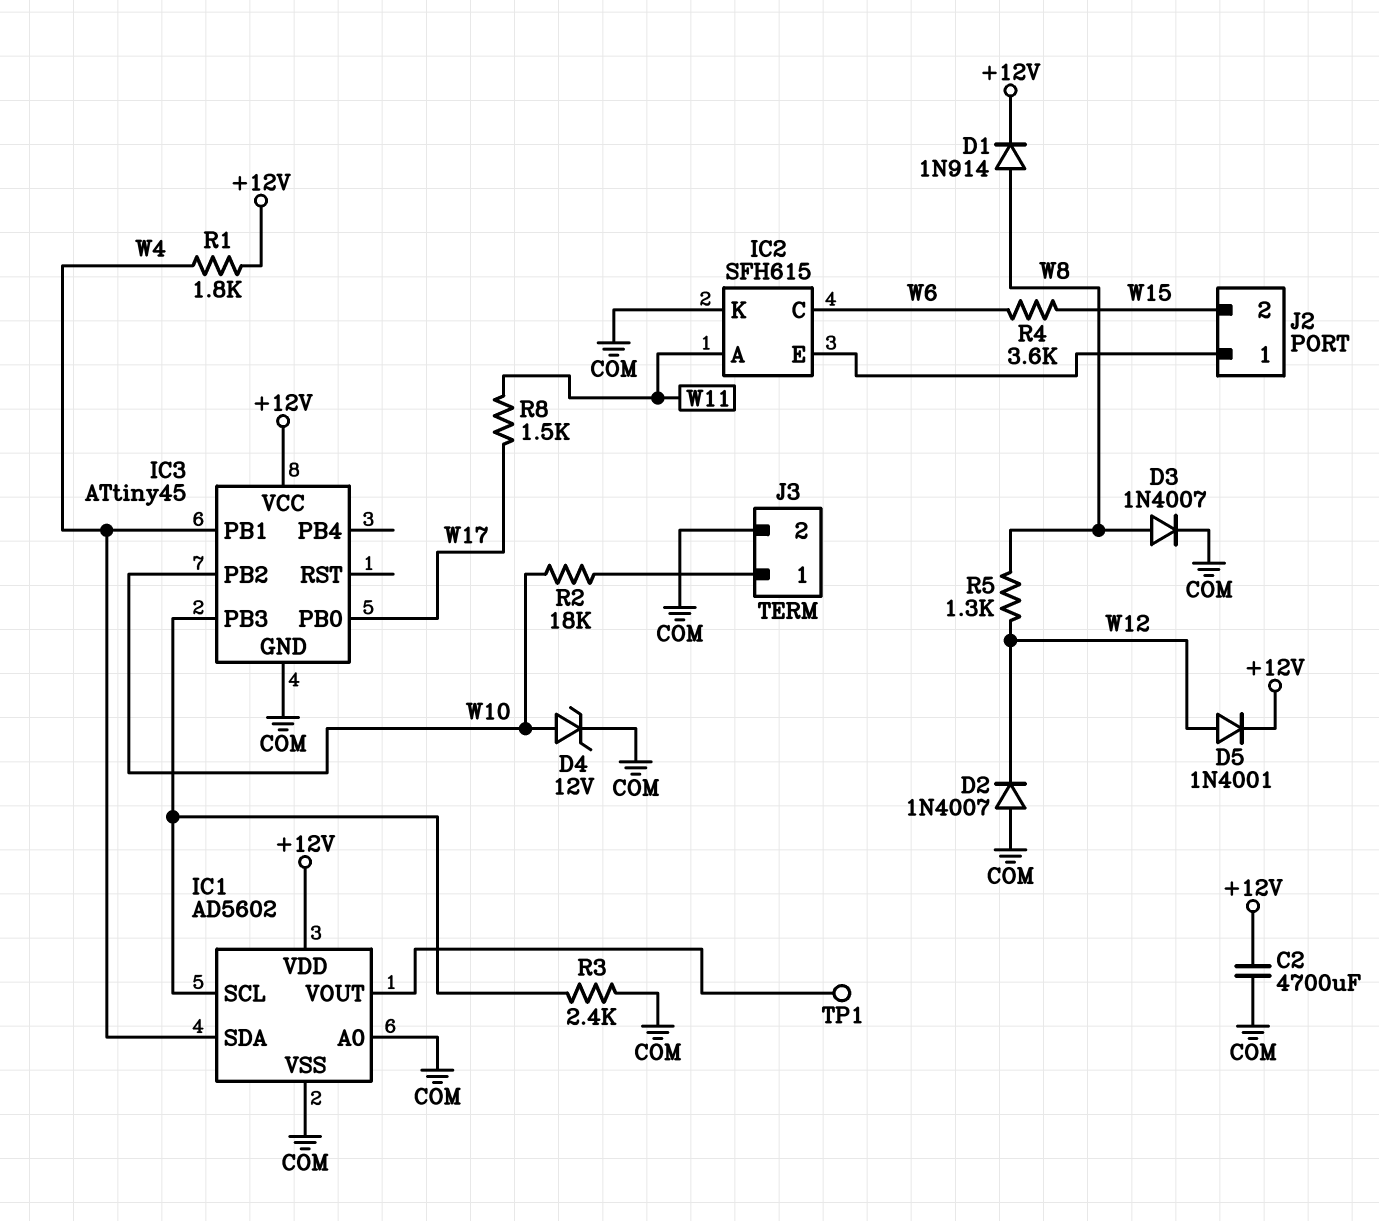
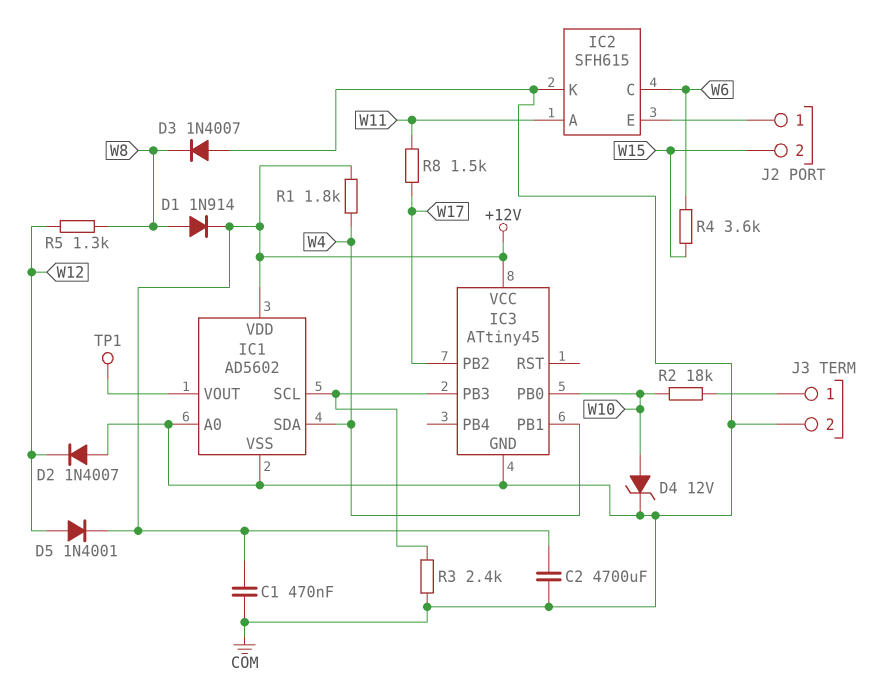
C1: none -> 470nF (+12V, COM)
D3: diode 1N4007 (A W8, K COM) -> diode 1N4007 (A COM, K W8)
IC3 pin PB0: W17 -> W10
IC3 pin PB2: W10 -> W17

